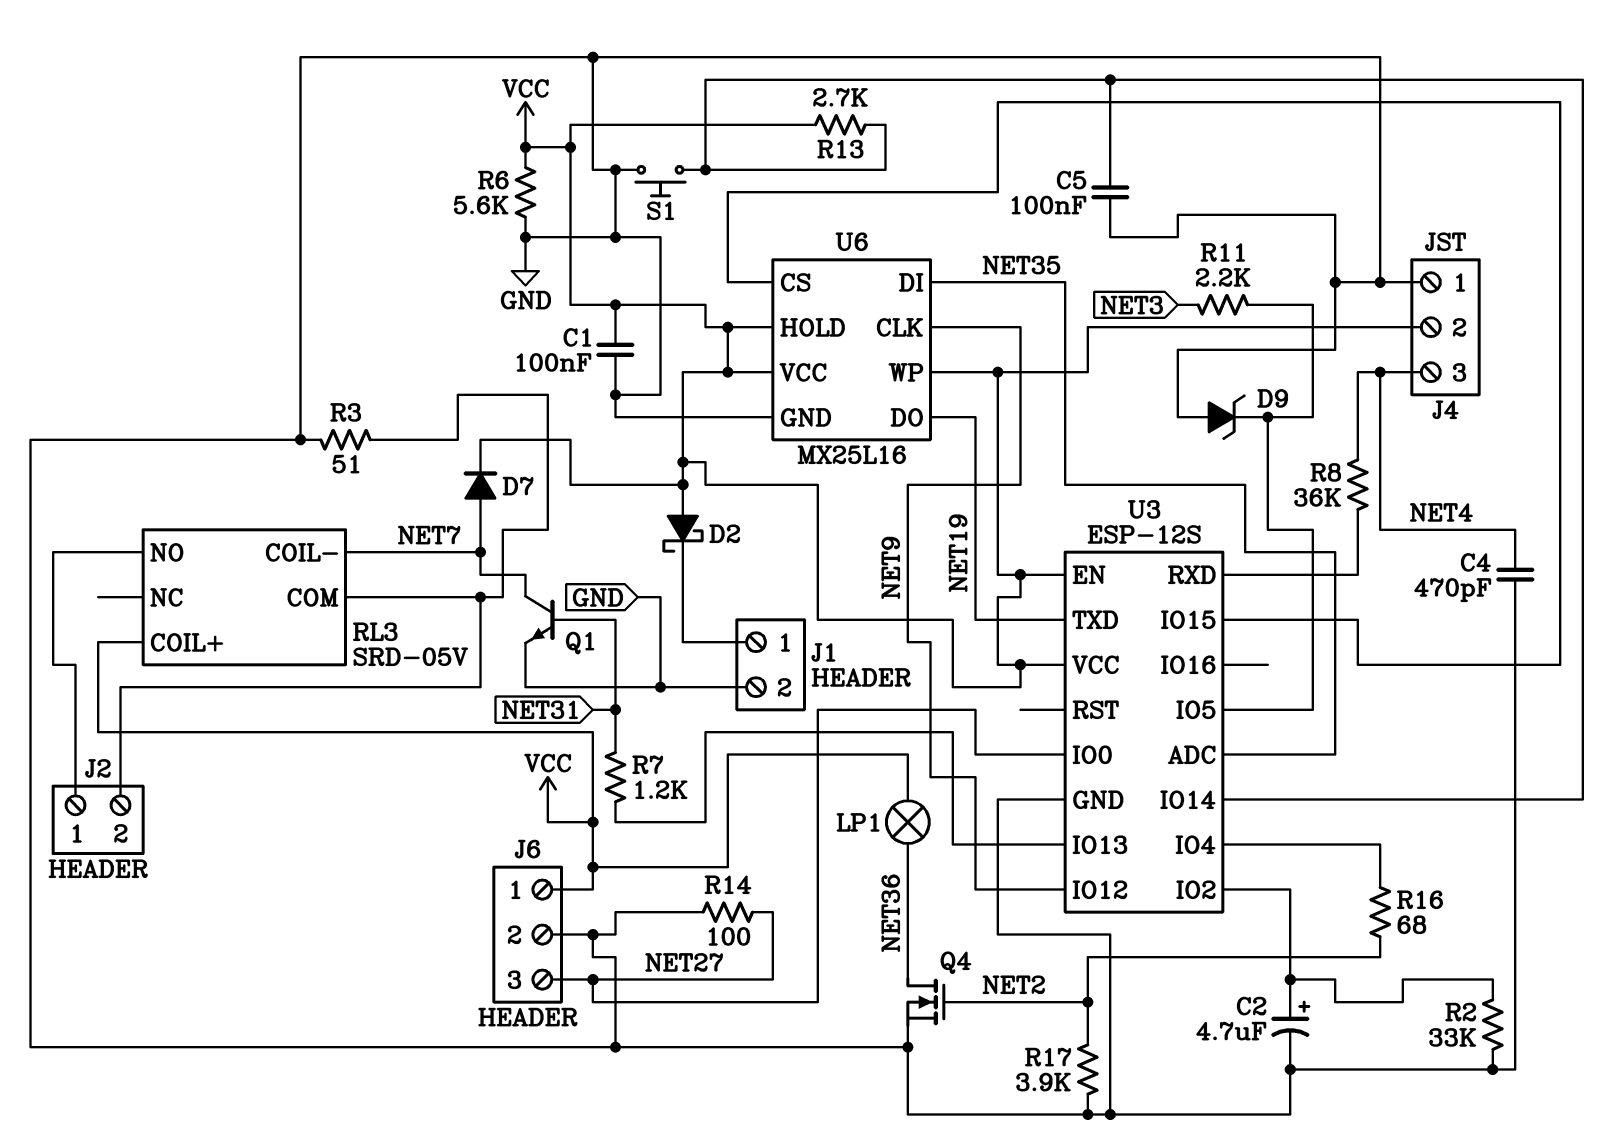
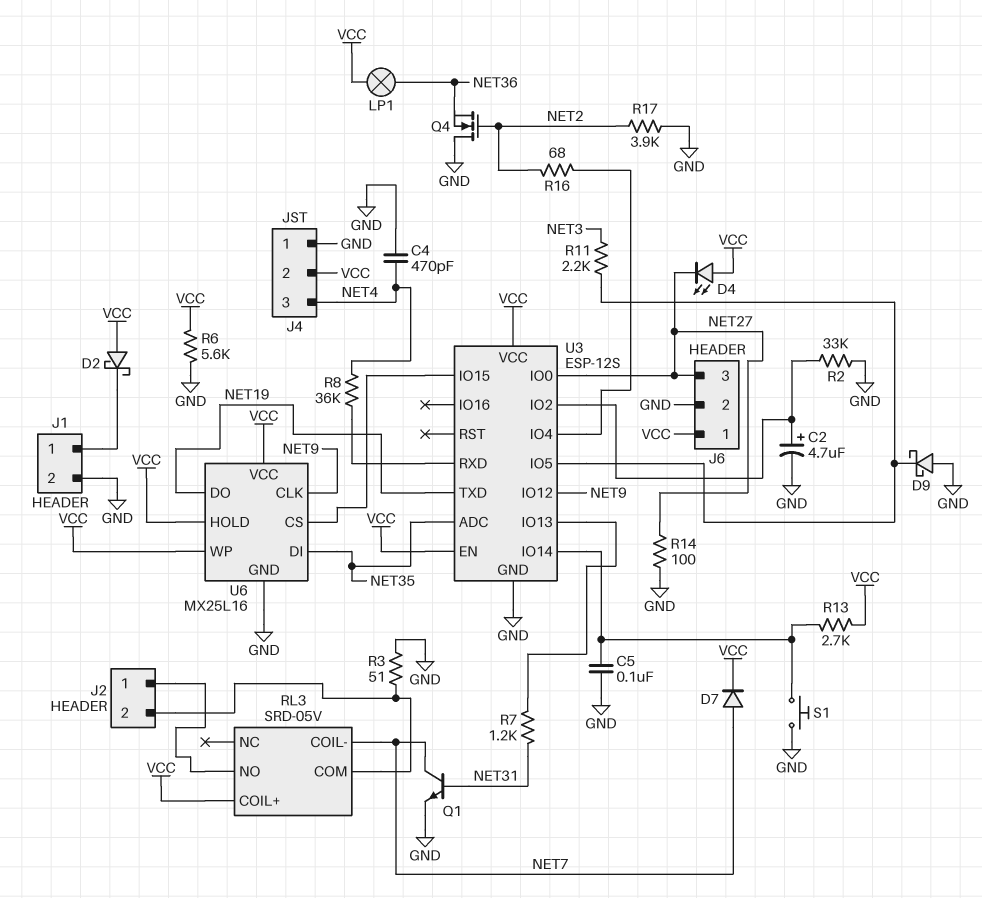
C1: 100nF (GND, VCC) -> none
D4: none -> LED (A VCC, K NET27)
D9: zener (A GND, K U3/IO5) -> schottky (A GND, K U3/IO5)
Q4: NMOS (G NET2, D NET36, S GND) -> NMOS (G NET2, D GND, S NET36)

